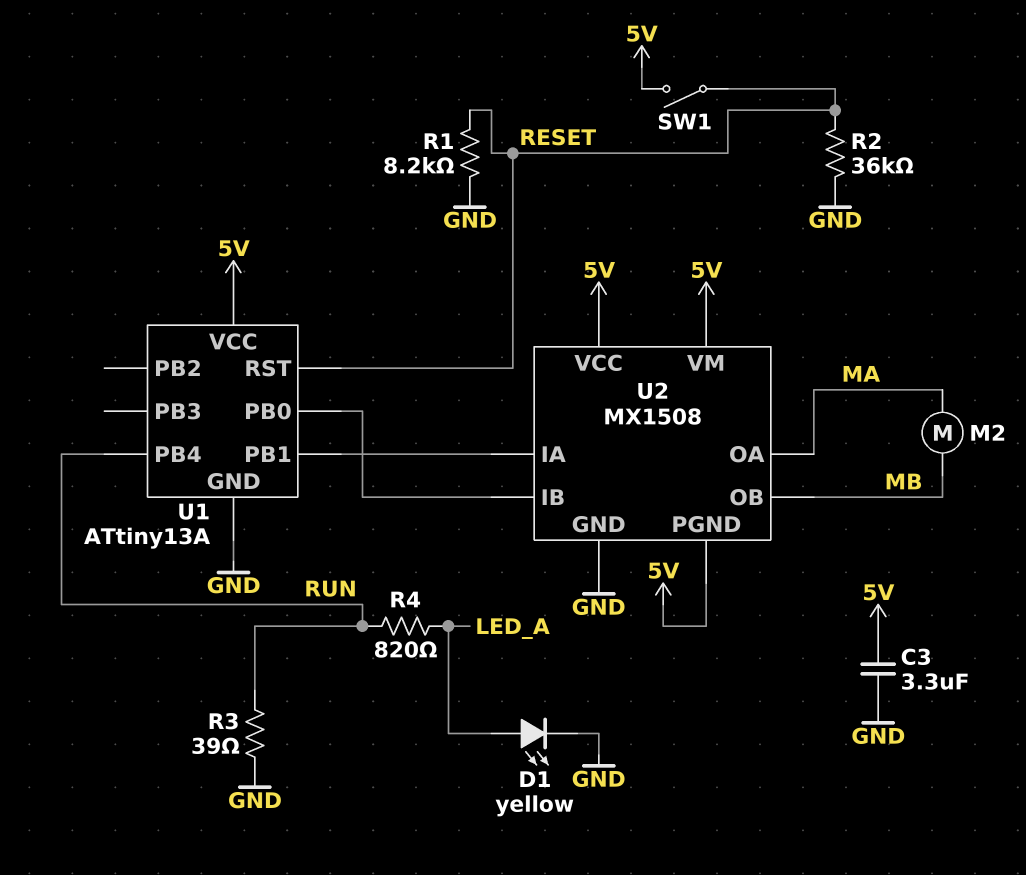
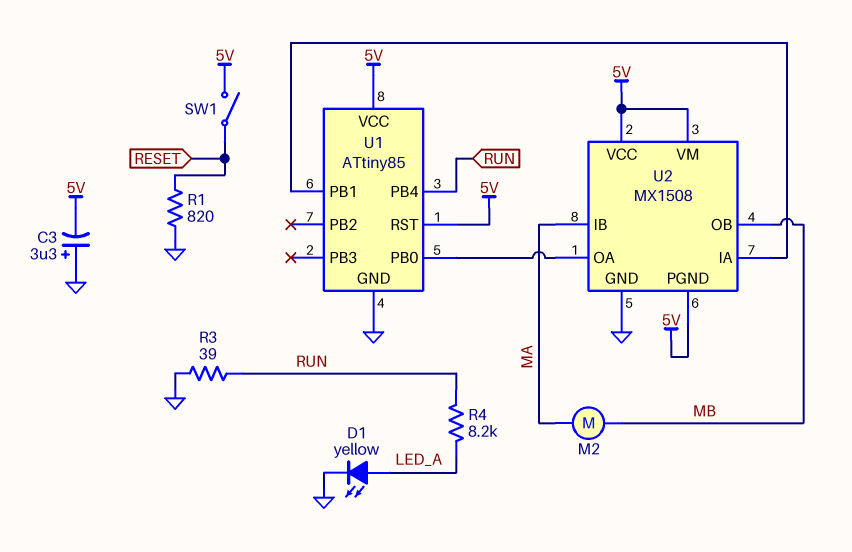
C3: 3.3uF (5V, GND) -> 3.3uF (plus GND, minus 5V)
R1: 8.2k (GND, RESET) -> 820 (GND, RESET)
R2: 36k (GND, RESET) -> none
R4: 820 (LED_A, RUN) -> 8.2k (LED_A, RUN)
U1: ATtiny13A -> ATtiny85
U1 pin RST: RESET -> 5V
U2 pin IB: U1/PB0 -> MA
U2 pin OA: MA -> U1/PB0

